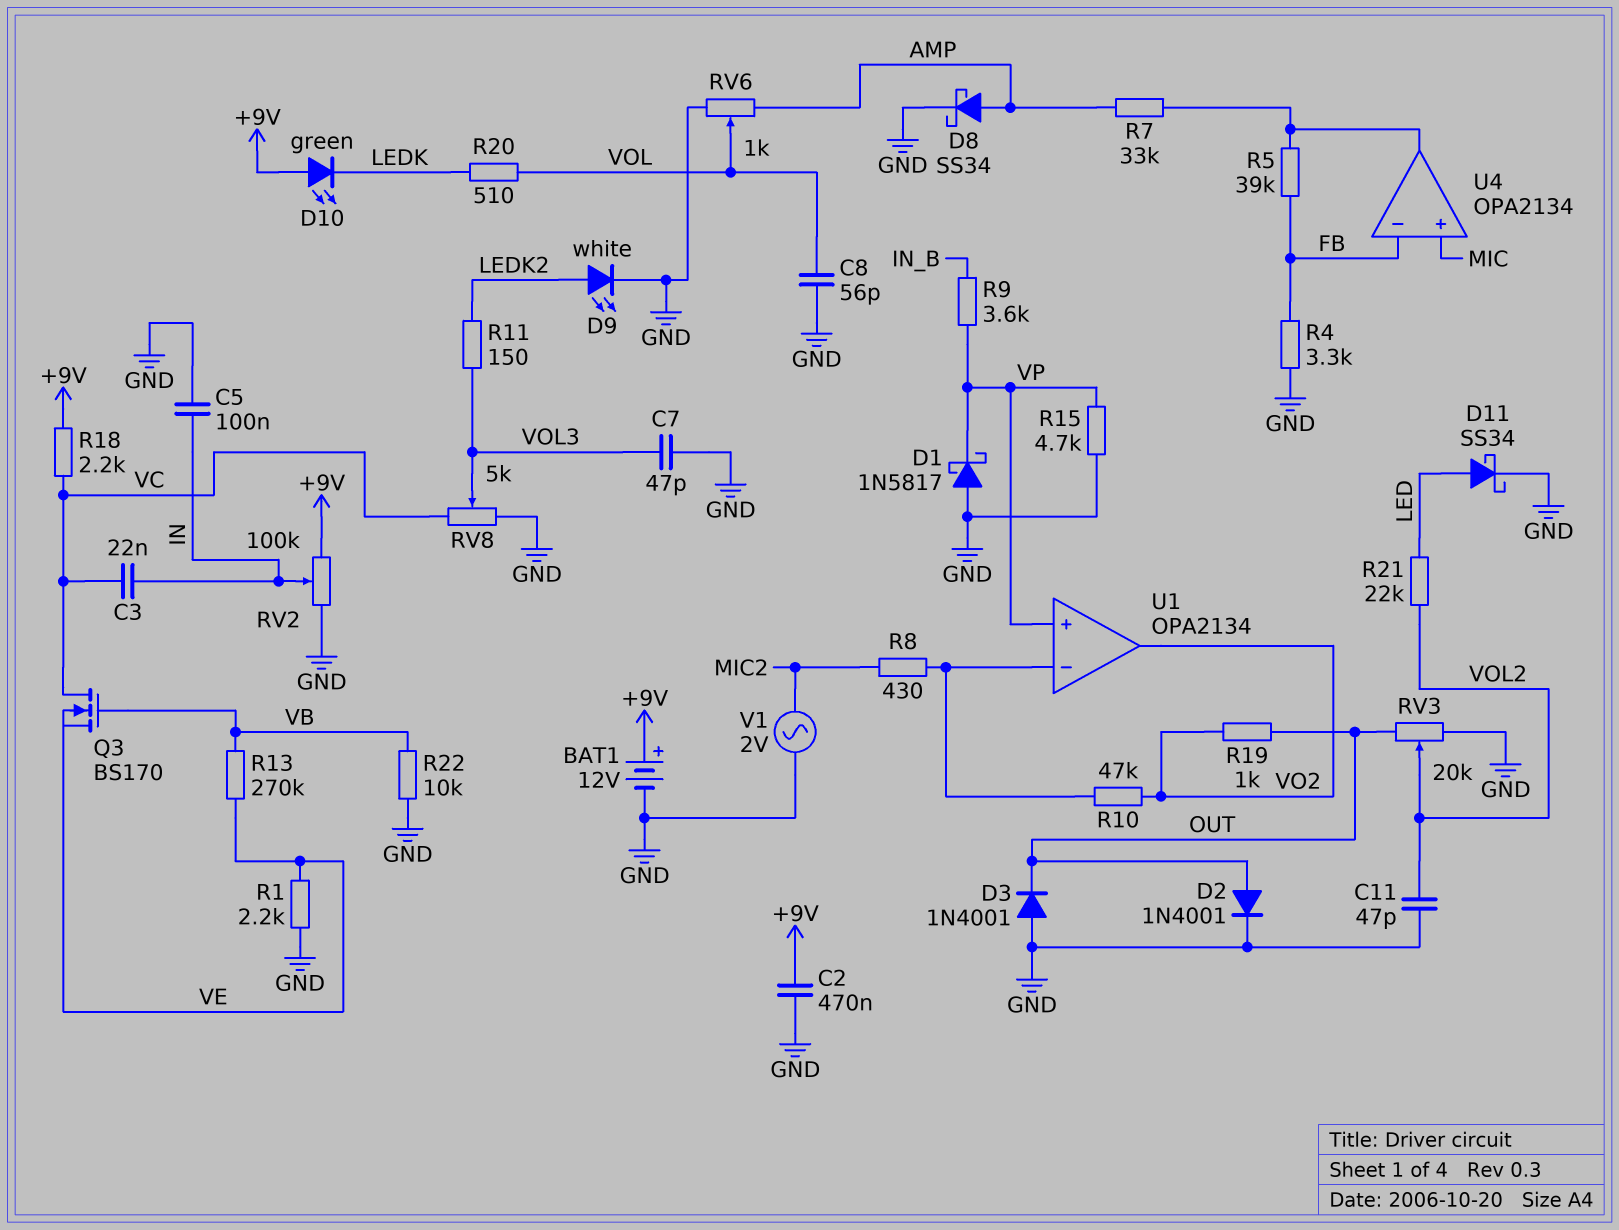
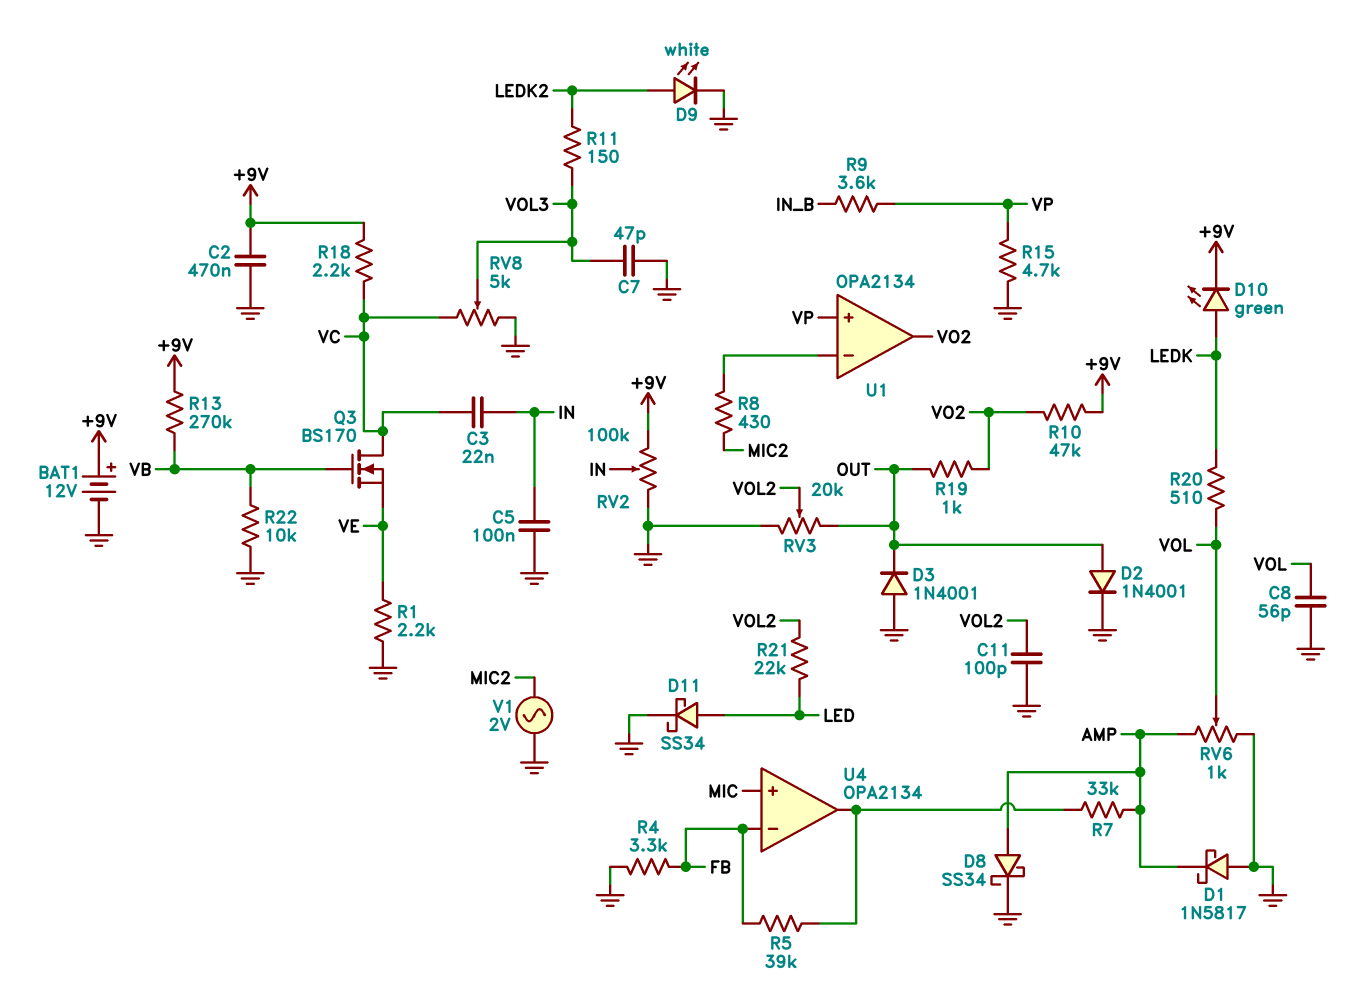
C11: 47pF (GND, VOL2) -> 100pF (GND, VOL2)
D1: schottky 1N5817 (A GND, K VP) -> schottky 1N5817 (A GND, K AMP)
D10: LED green (A +9V, K LEDK) -> LED green (A LEDK, K +9V)
R10: 47k (U1/in-, VO2) -> 47k (+9V, VO2)
R13: 270k (VB, VE) -> 270k (+9V, VB)

